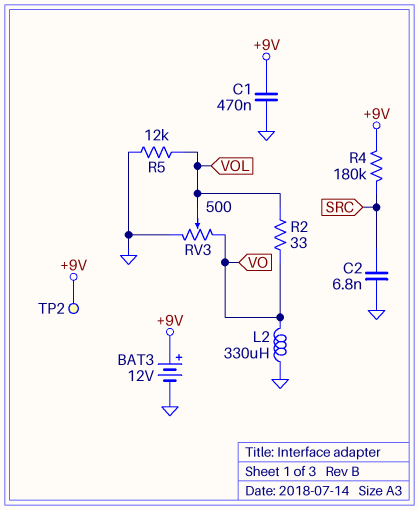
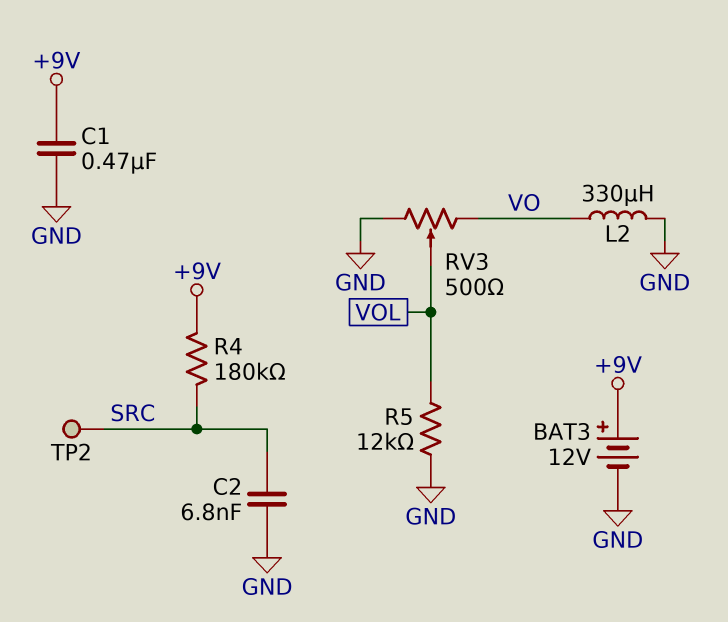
R2: 33 (VO, VOL) -> none
TP2: test point (+9V) -> test point (SRC)

